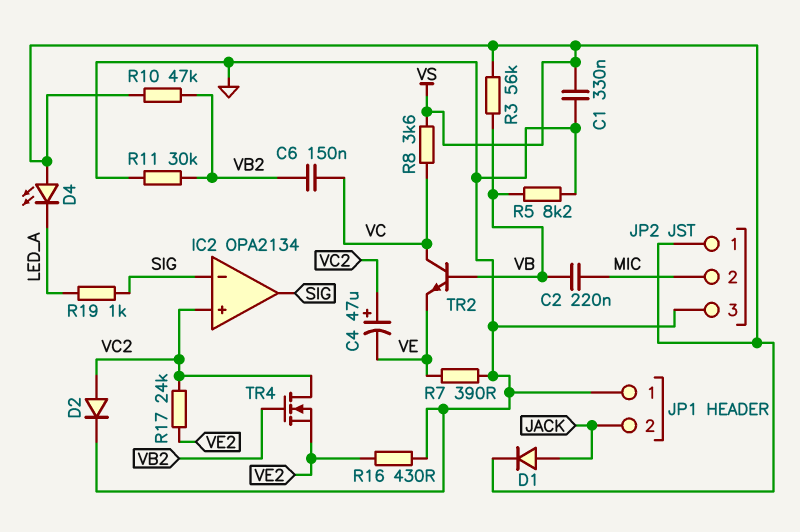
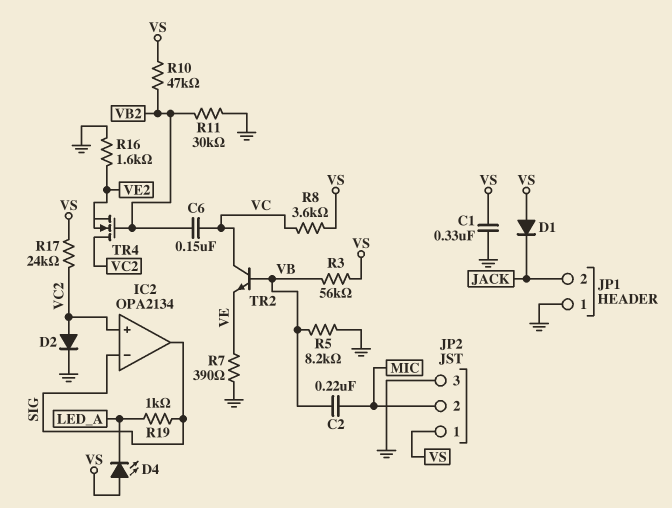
C4: 47uF (plus VC2, minus VE) -> none
D1: diode (A JACK, K VS) -> diode (A VS, K JACK)
R16: 430 (GND, VE2) -> 1.6k (GND, VE2)
R17: 24k (VC2, VE2) -> 24k (VC2, VS)

